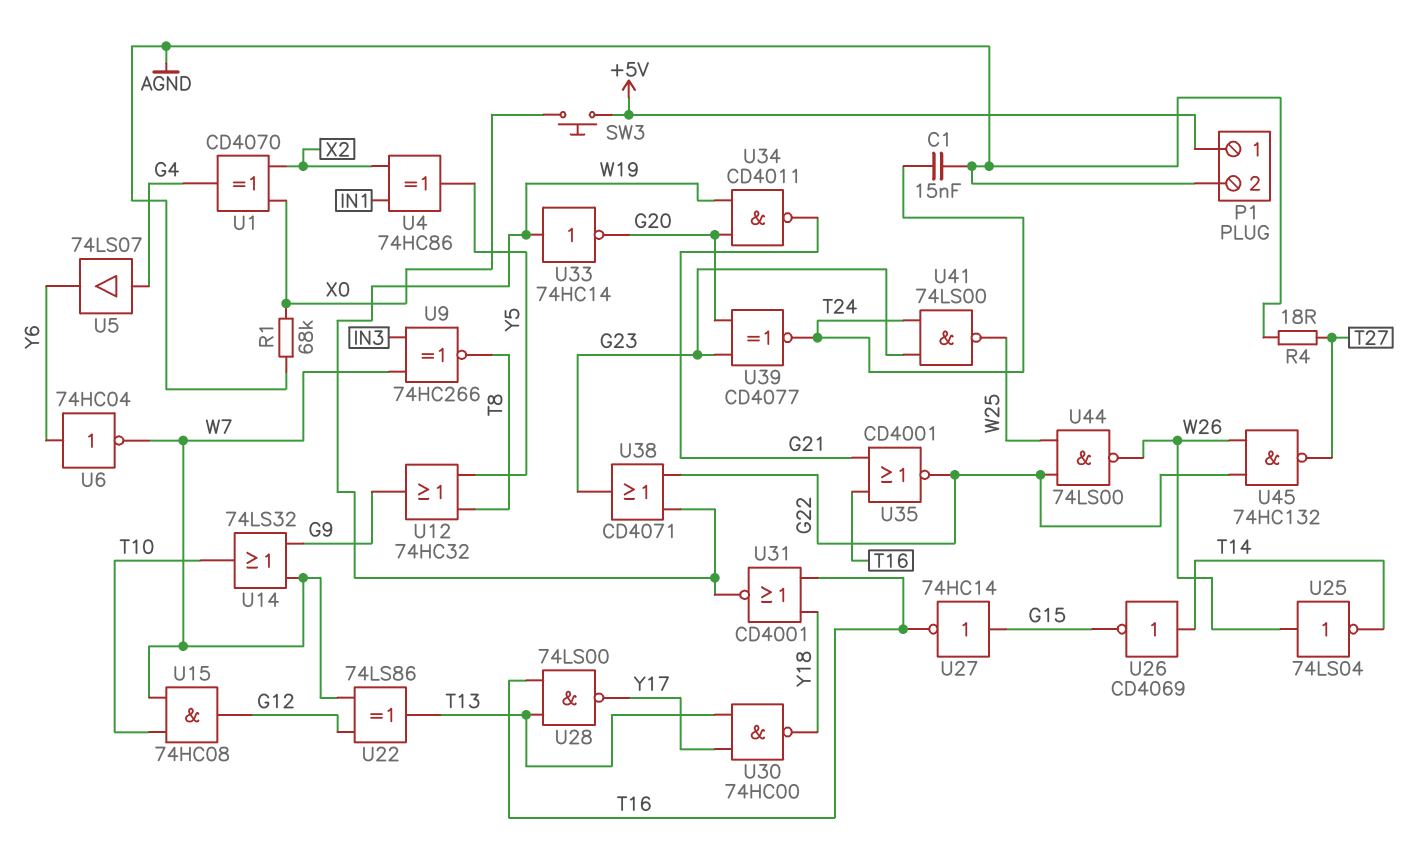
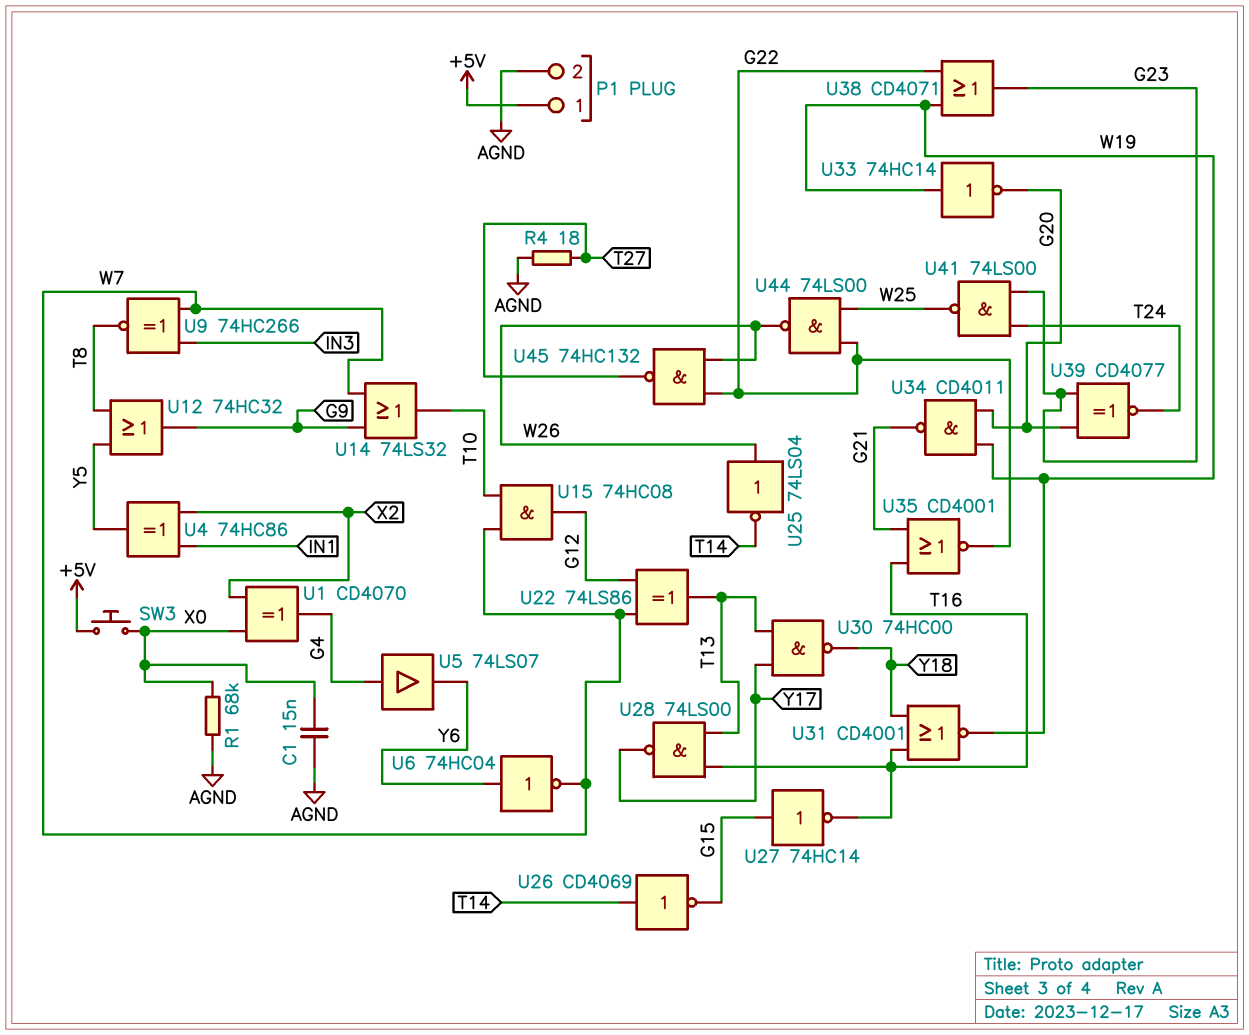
C1: 15nF (AGND, T24) -> 15nF (AGND, X0)

